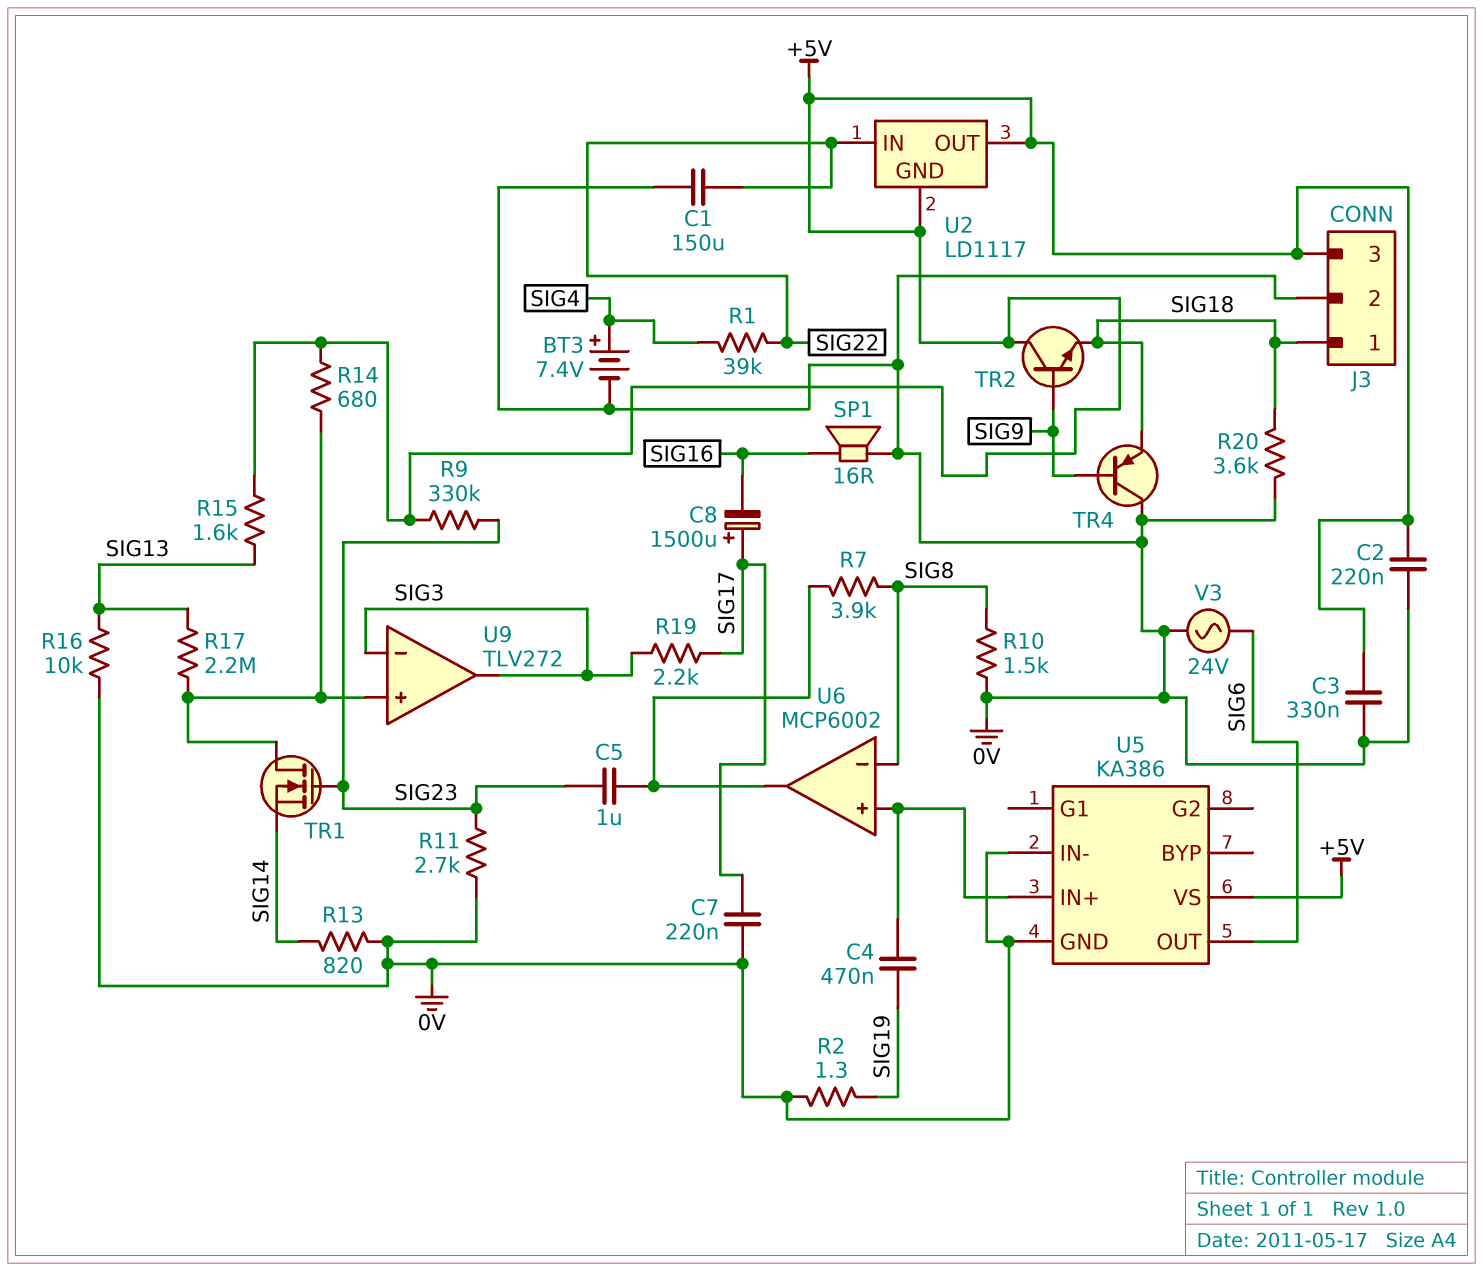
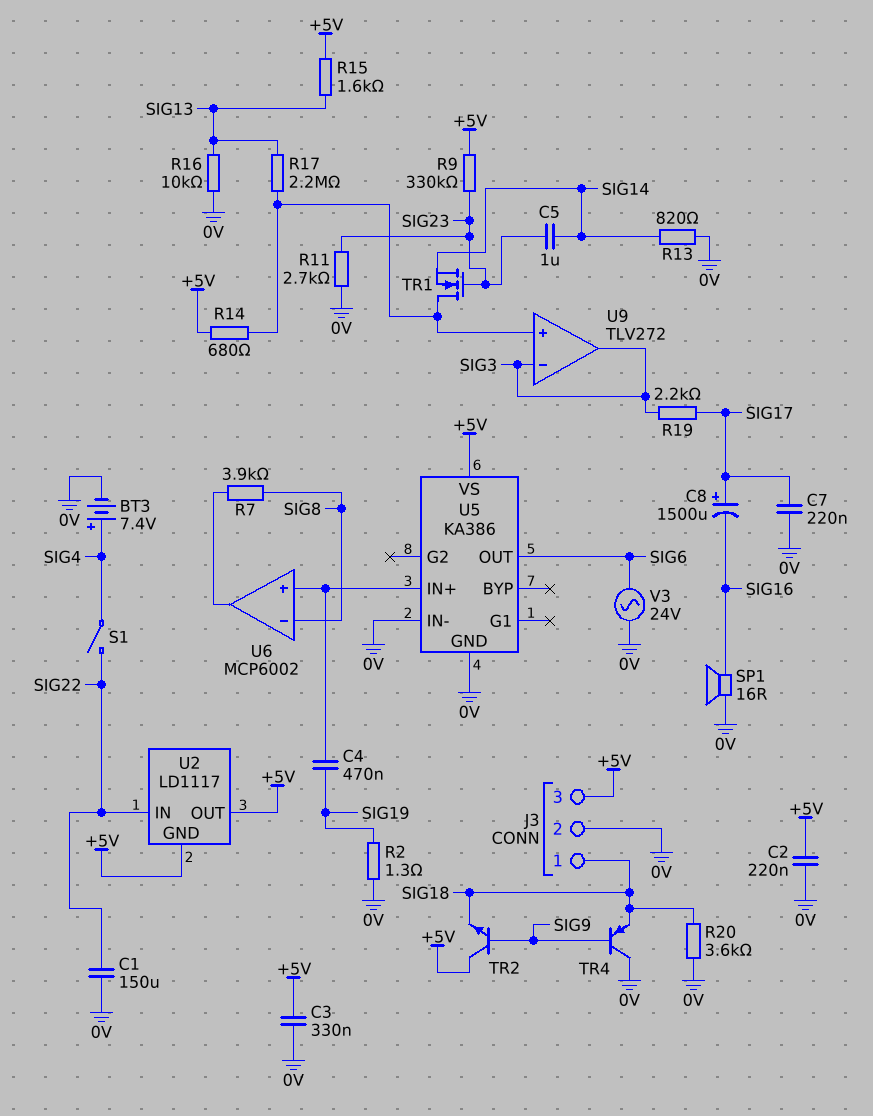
C5: 1uF (SIG23, U6/out) -> 1uF (SIG14, SIG23)
R1: 39k (SIG4, SIG22) -> none
R10: 1.5k (0V, SIG8) -> none
S1: none -> switch (SIG4, SIG22)

